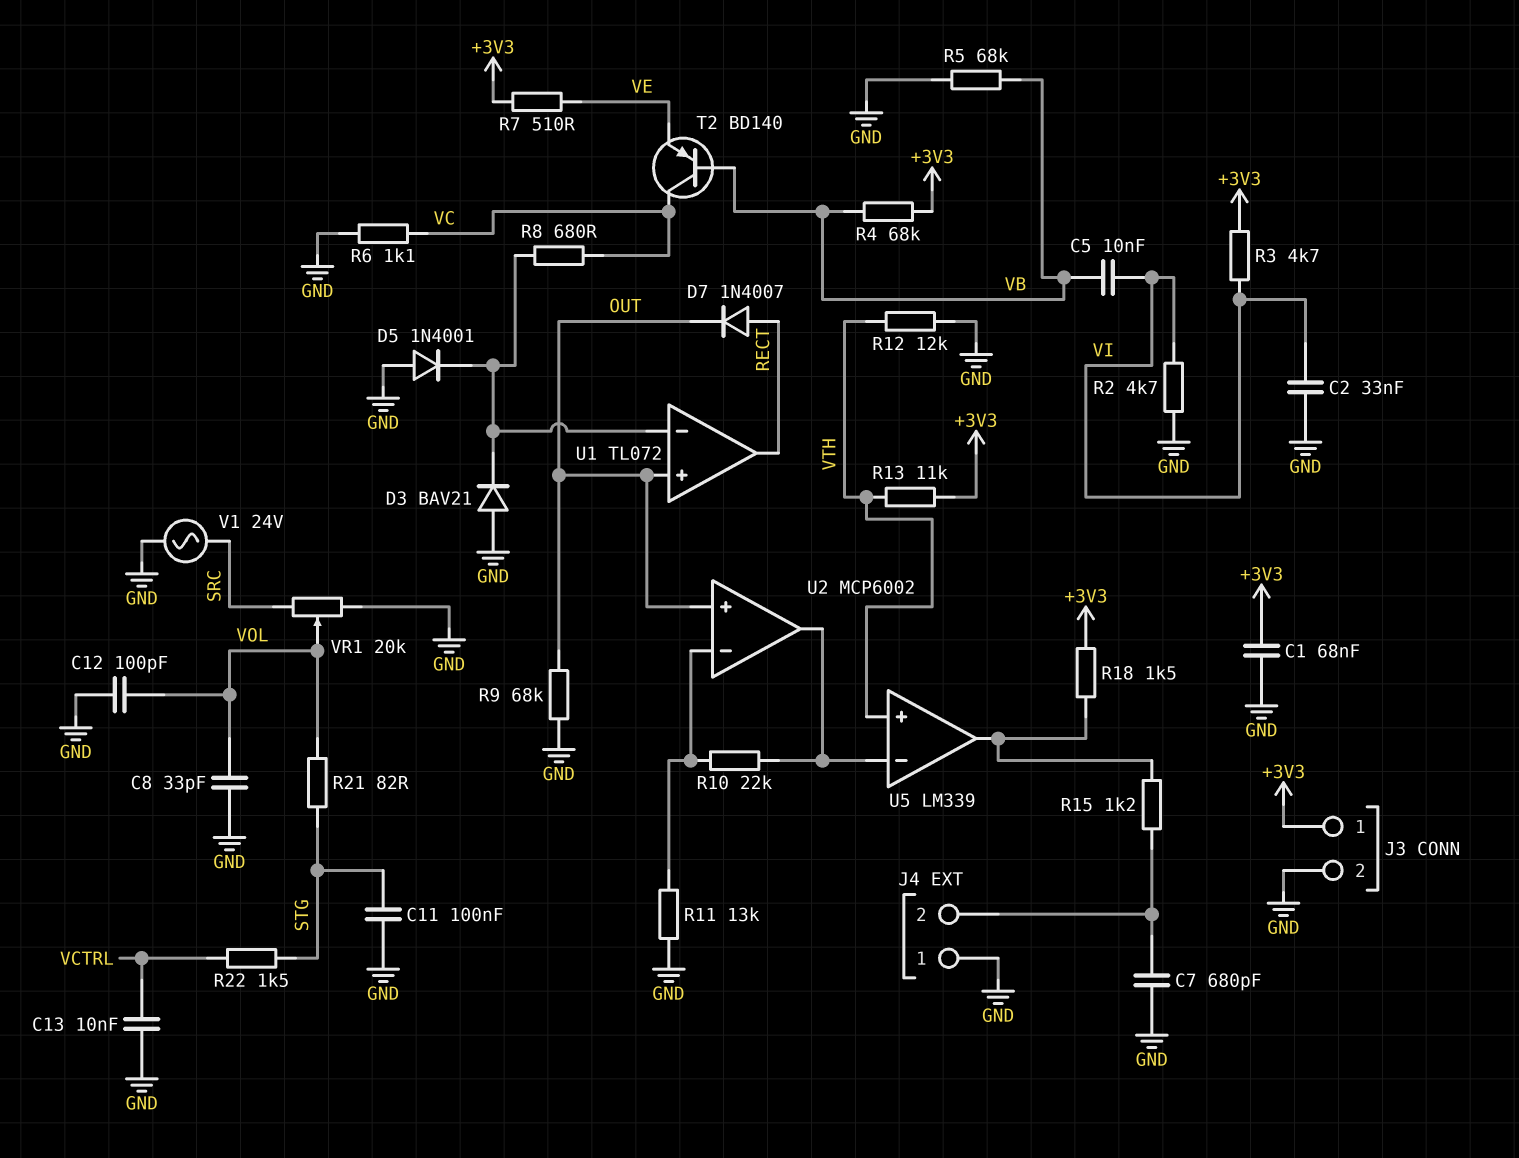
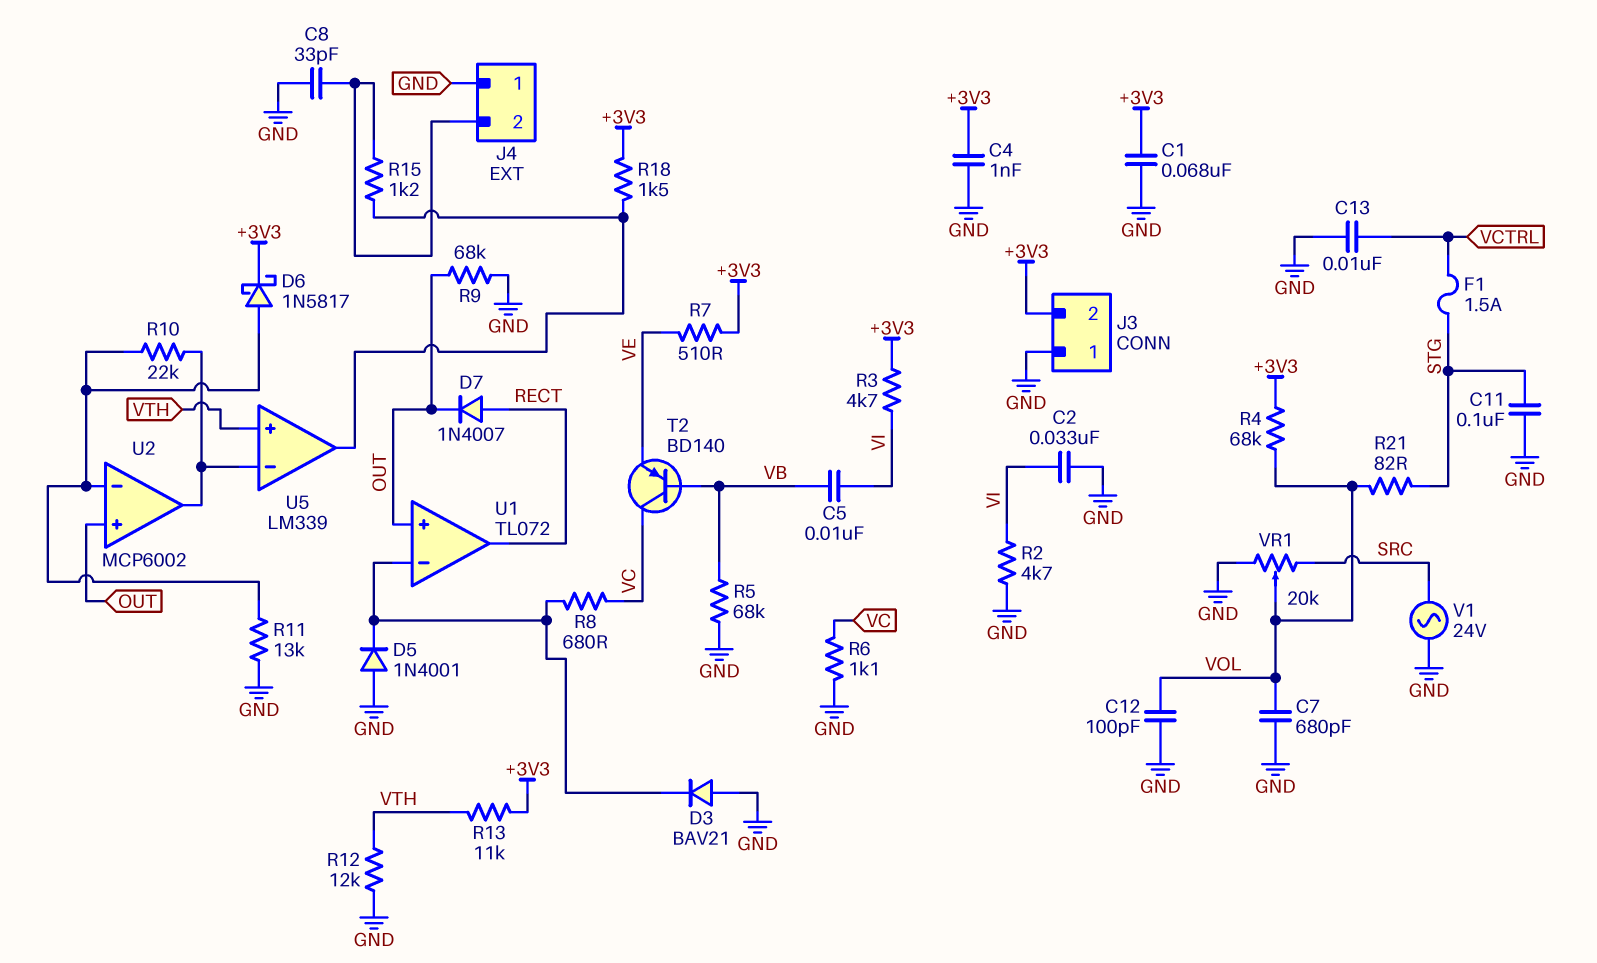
C4: none -> 1nF (+3V3, GND)
C7: 680pF (GND, J4/2) -> 680pF (GND, VOL)
C8: 33pF (GND, VOL) -> 33pF (GND, J4/2)
D6: none -> schottky 1N5817 (A U2/in-, K +3V3)
F1: none -> 1.5A (STG, VCTRL)
J3 pin 1: +3V3 -> GND
J3 pin 2: GND -> +3V3
R4: 68k (+3V3, VB) -> 68k (+3V3, VOL)
R22: 1.5k (STG, VCTRL) -> none

